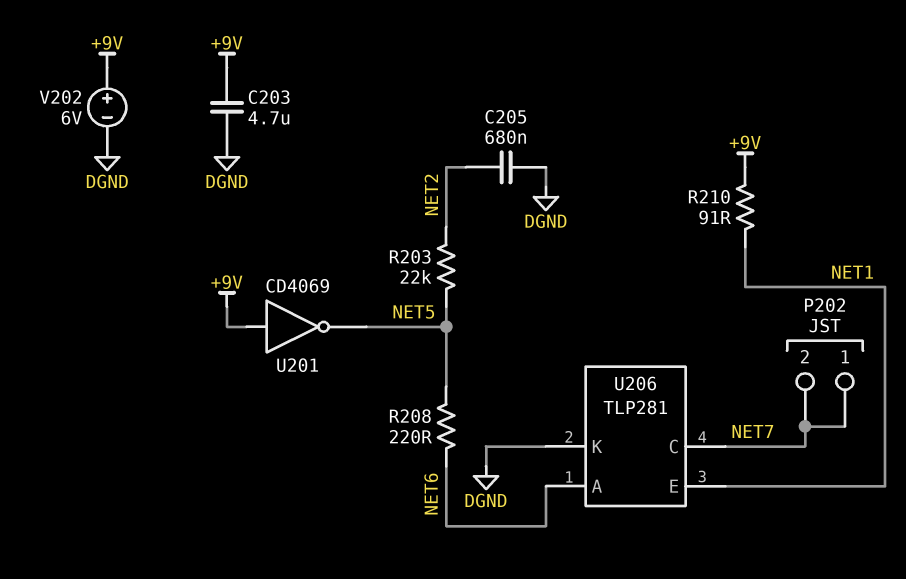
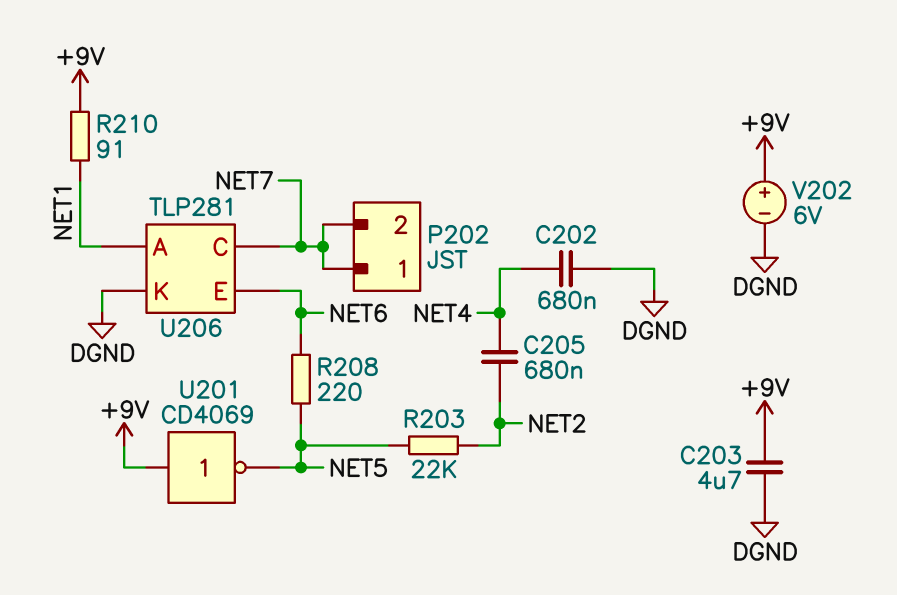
C202: none -> 680nF (DGND, NET4)
C205: 680nF (DGND, NET2) -> 680nF (NET2, NET4)
U206 pin A: NET6 -> NET1
U206 pin E: NET1 -> NET6

